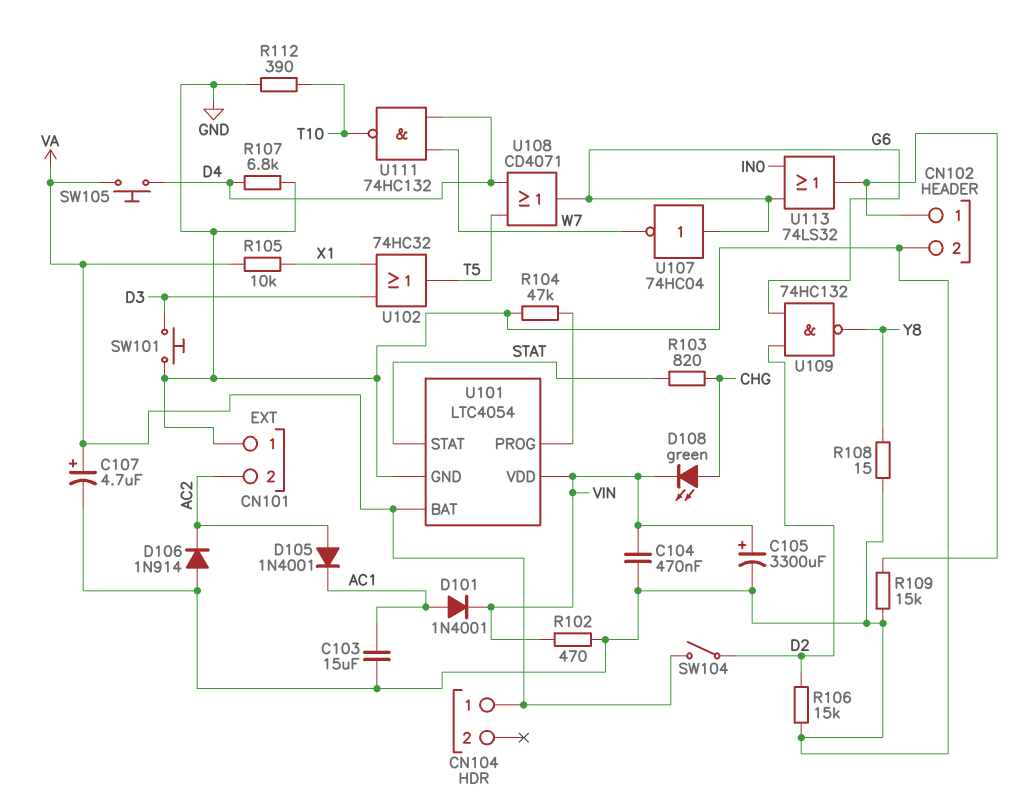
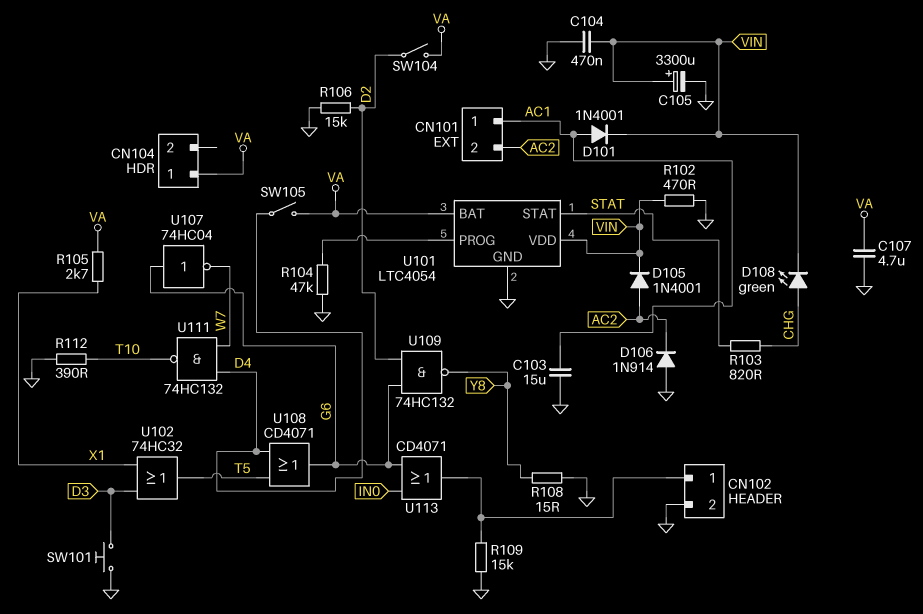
C107: 4.7uF (plus VA, minus GND) -> 4.7uF (GND, VA)
CN101 pin 1: GND -> AC1
D105: diode 1N4001 (A AC2, K AC1) -> diode 1N4001 (A AC2, K VIN)
R105: 10k (VA, X1) -> 2.7k (VA, X1)
R107: 6.8k (D4, GND) -> none
SW105: button (D4, VA) -> switch (D4, VA)
U113: OR 74LS32 (in G6, in IN0, out CN102/1) -> OR CD4071 (in G6, in IN0, out CN102/1)

